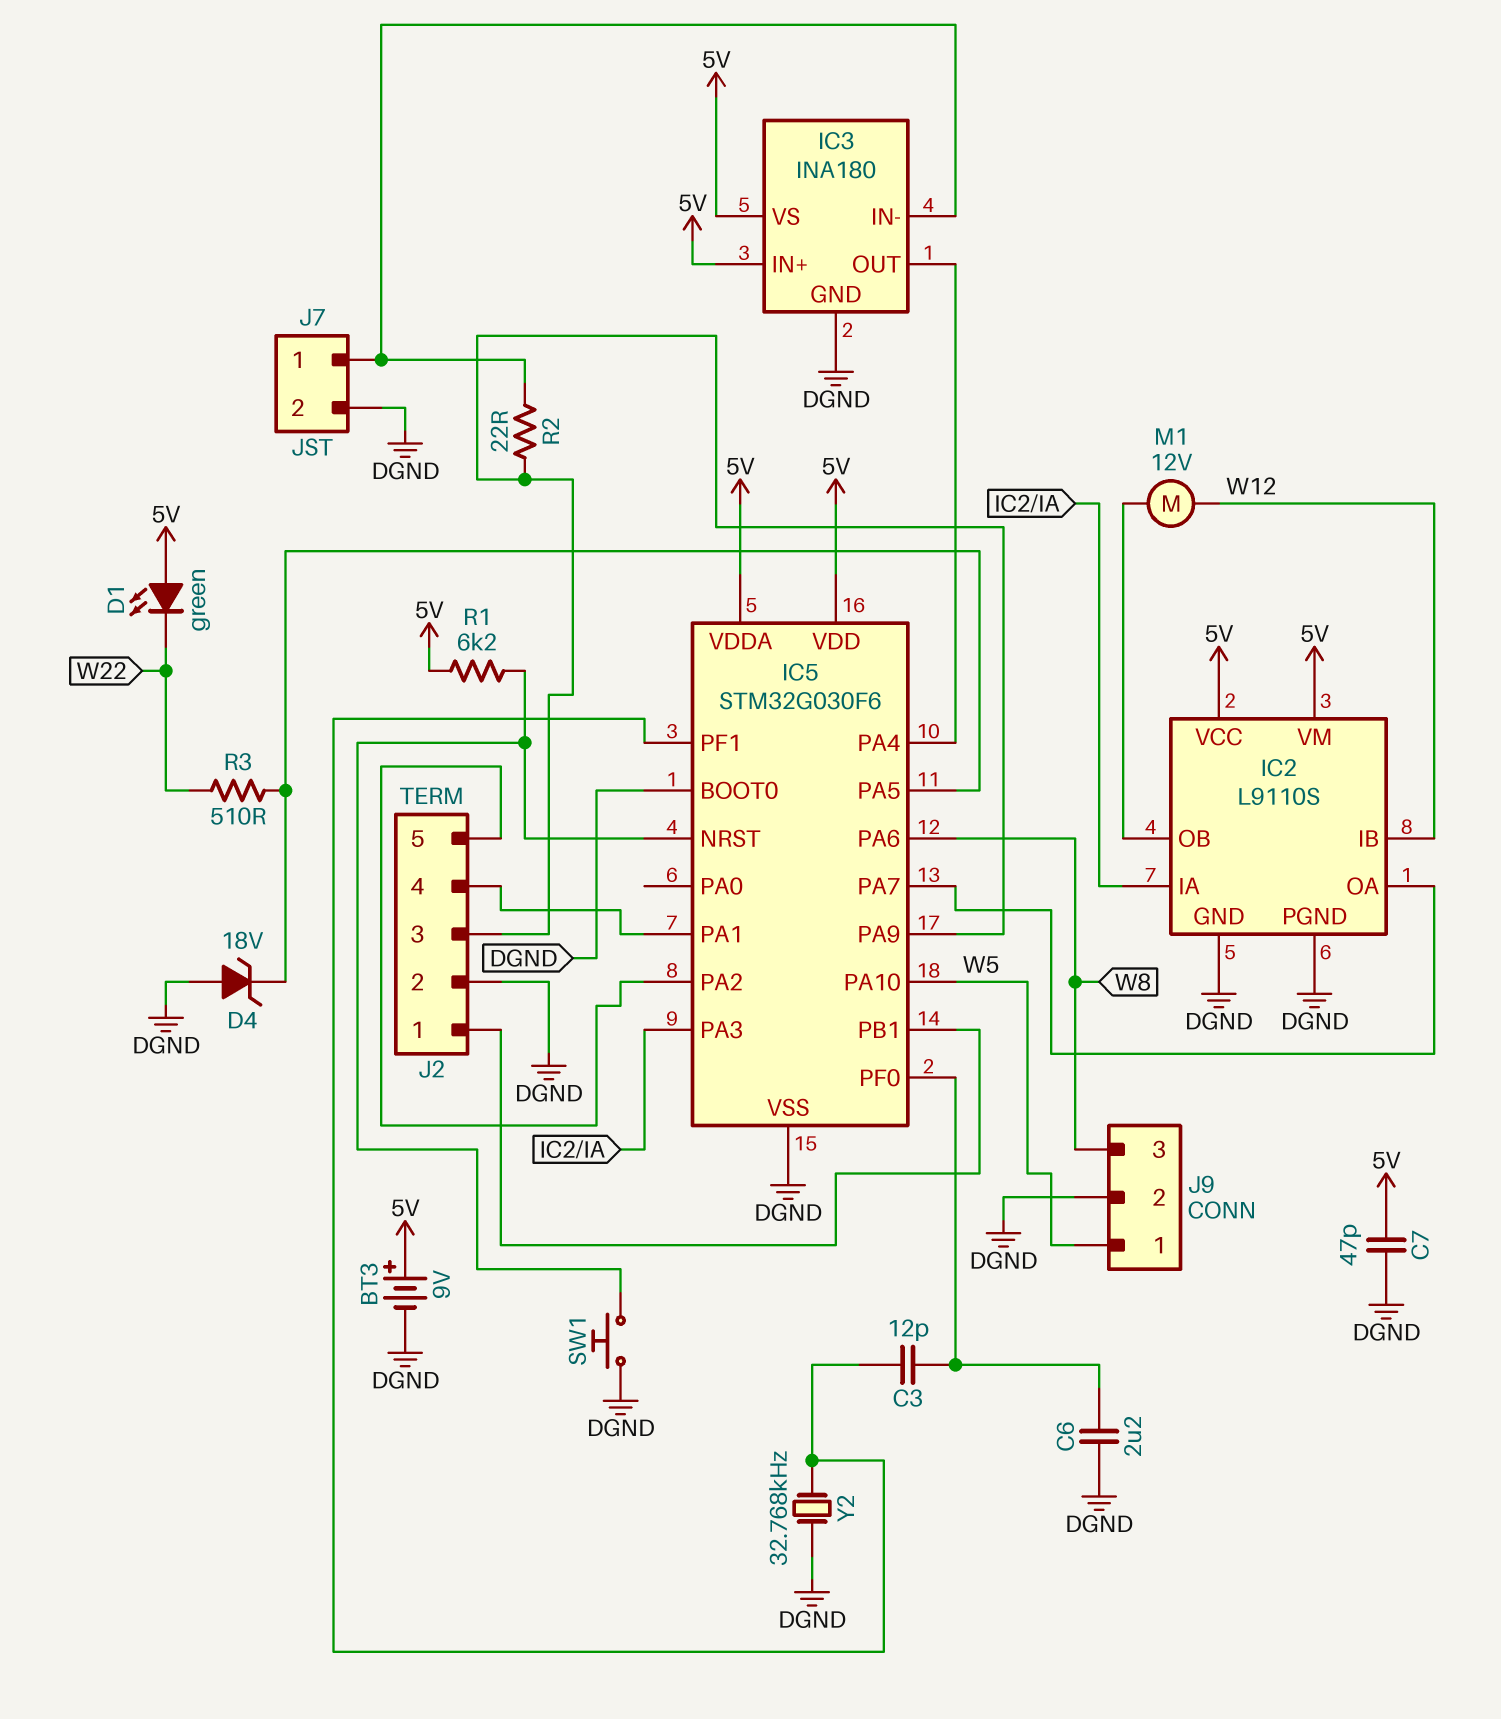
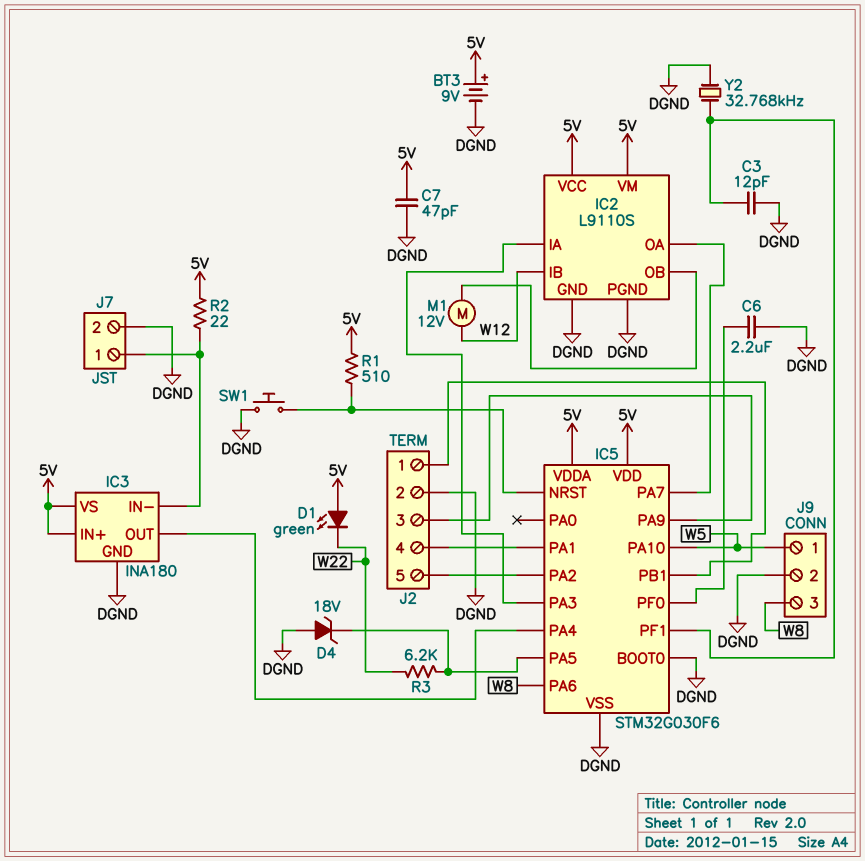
C3: 12pF (IC5/PF0, IC5/PF1) -> 12pF (DGND, IC5/PF1)
R1: 6.2k (5V, IC5/NRST) -> 510 (5V, IC5/NRST)
R2: 22 (IC3/IN-, IC5/PA9) -> 22 (5V, IC3/IN-)
R3: 510 (IC5/PA5, W22) -> 6.2k (IC5/PA5, W22)

